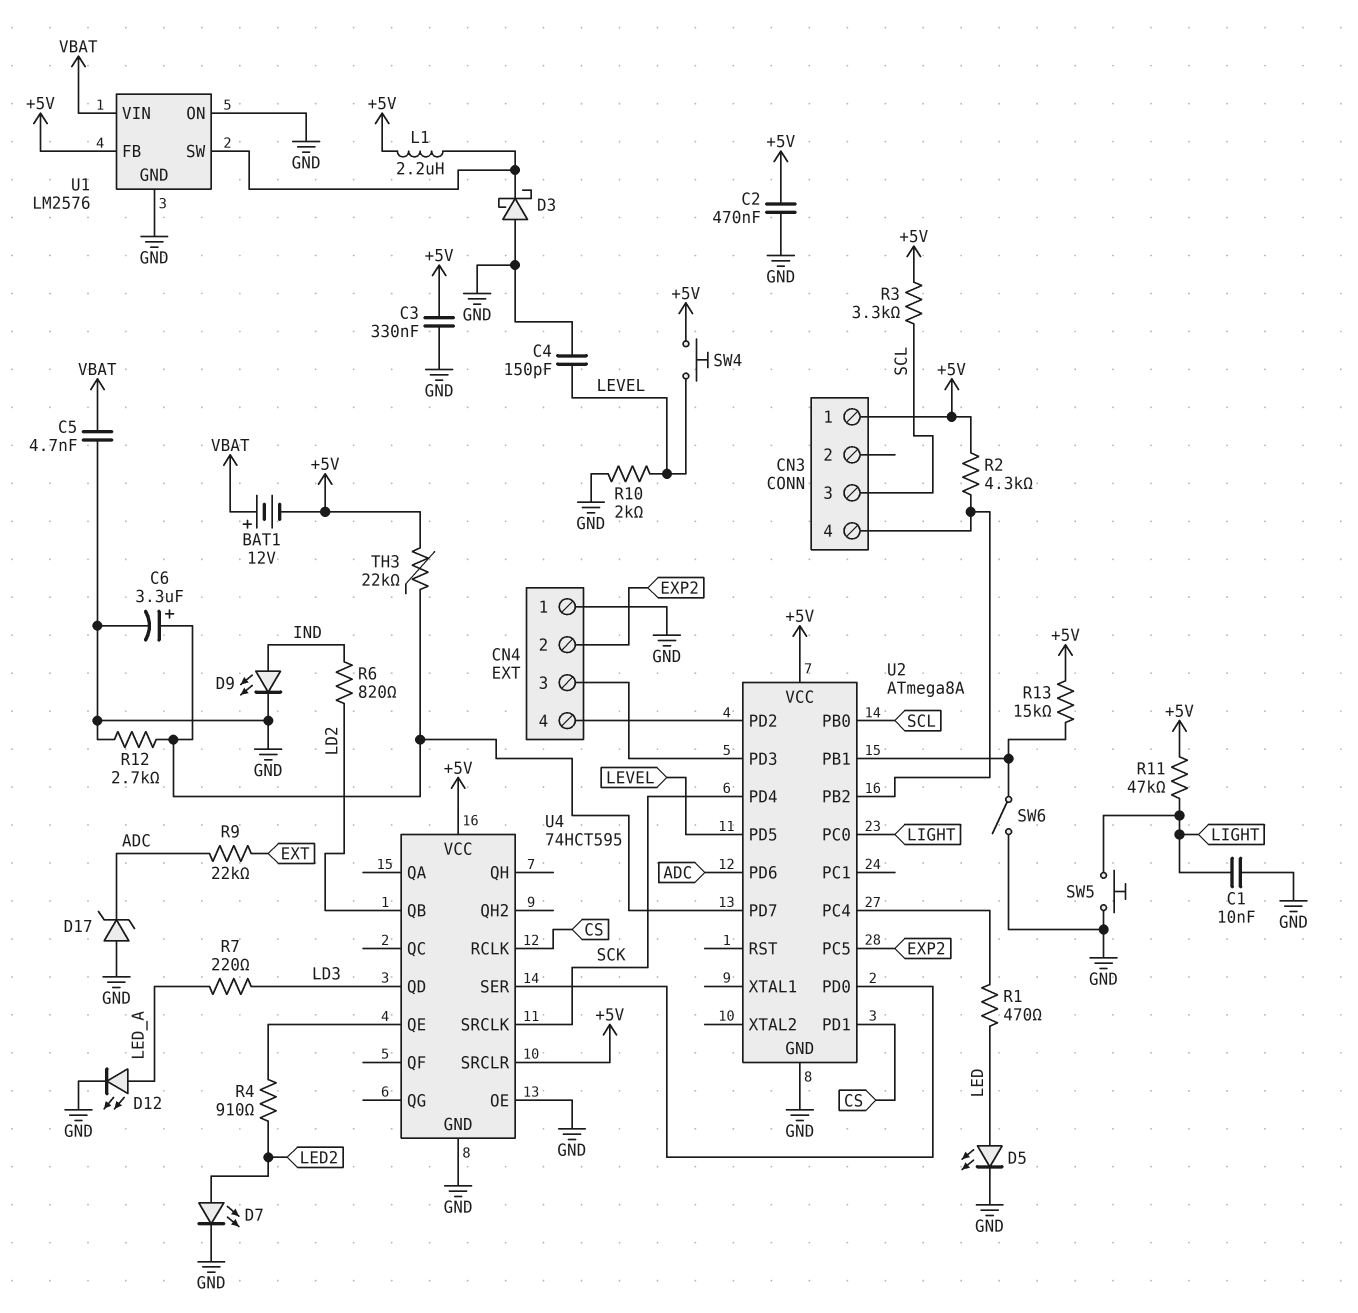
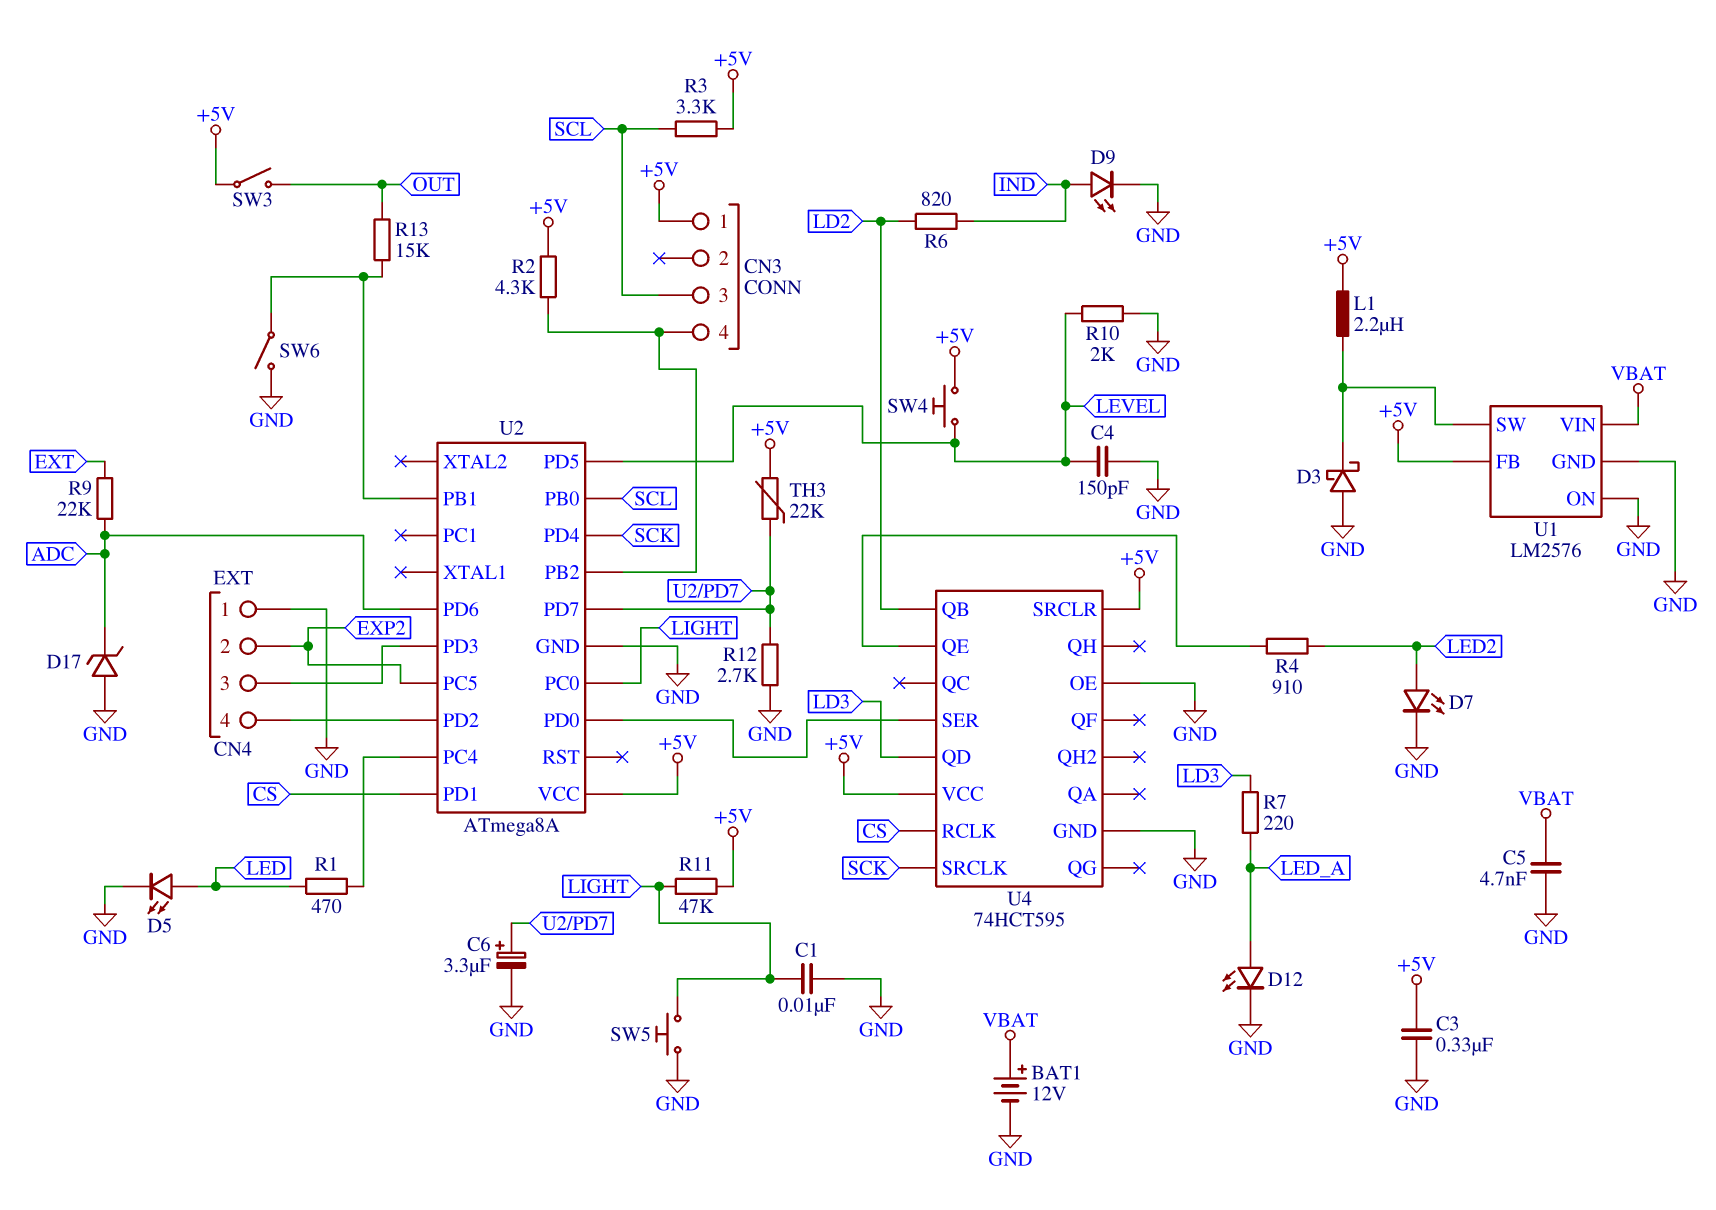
BAT1: 12V (plus VBAT, minus +5V) -> 12V (plus VBAT, minus GND)
C2: 470nF (+5V, GND) -> none
R13: 15k (+5V, U2/PB1) -> 15k (OUT, U2/PB1)
SW3: none -> switch (+5V, OUT)

